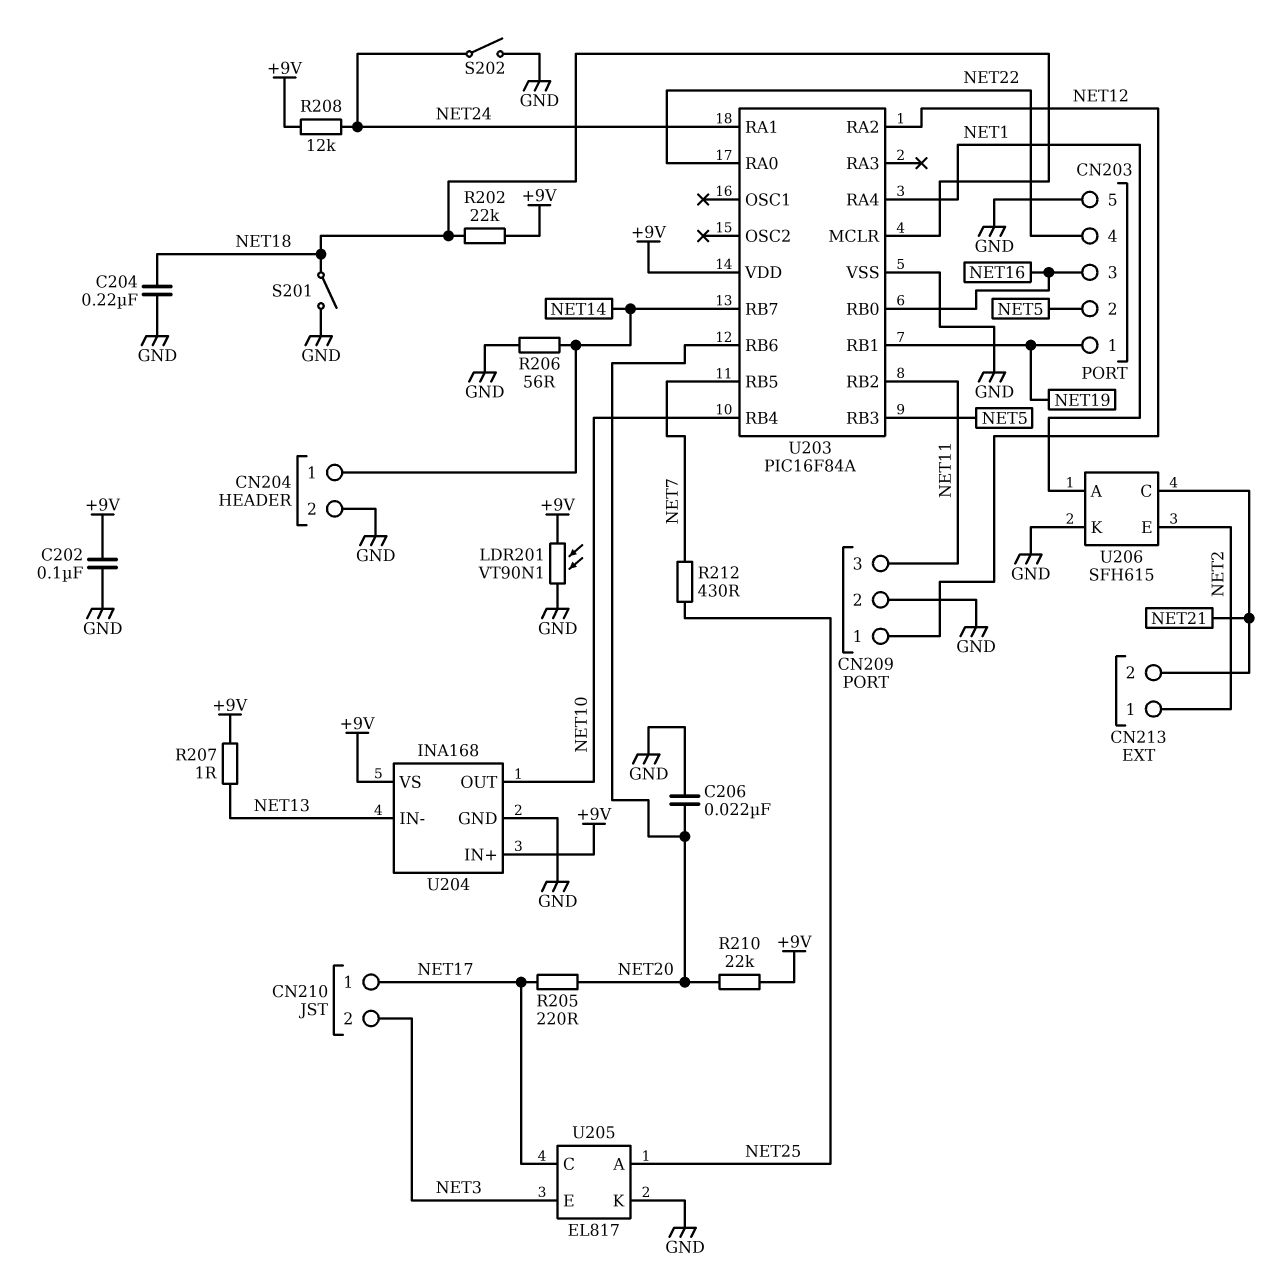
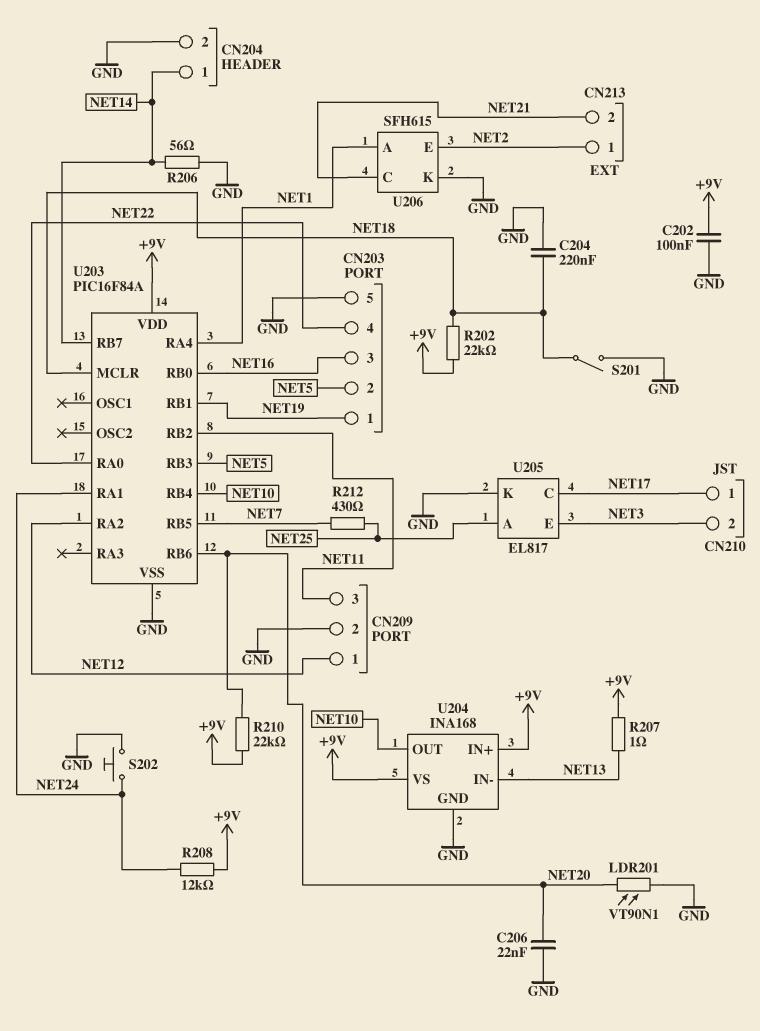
LDR201: VT90N1 (+9V, GND) -> VT90N1 (GND, NET20)
R205: 220 (NET17, NET20) -> none
S202: switch (GND, NET24) -> button (GND, NET24)

